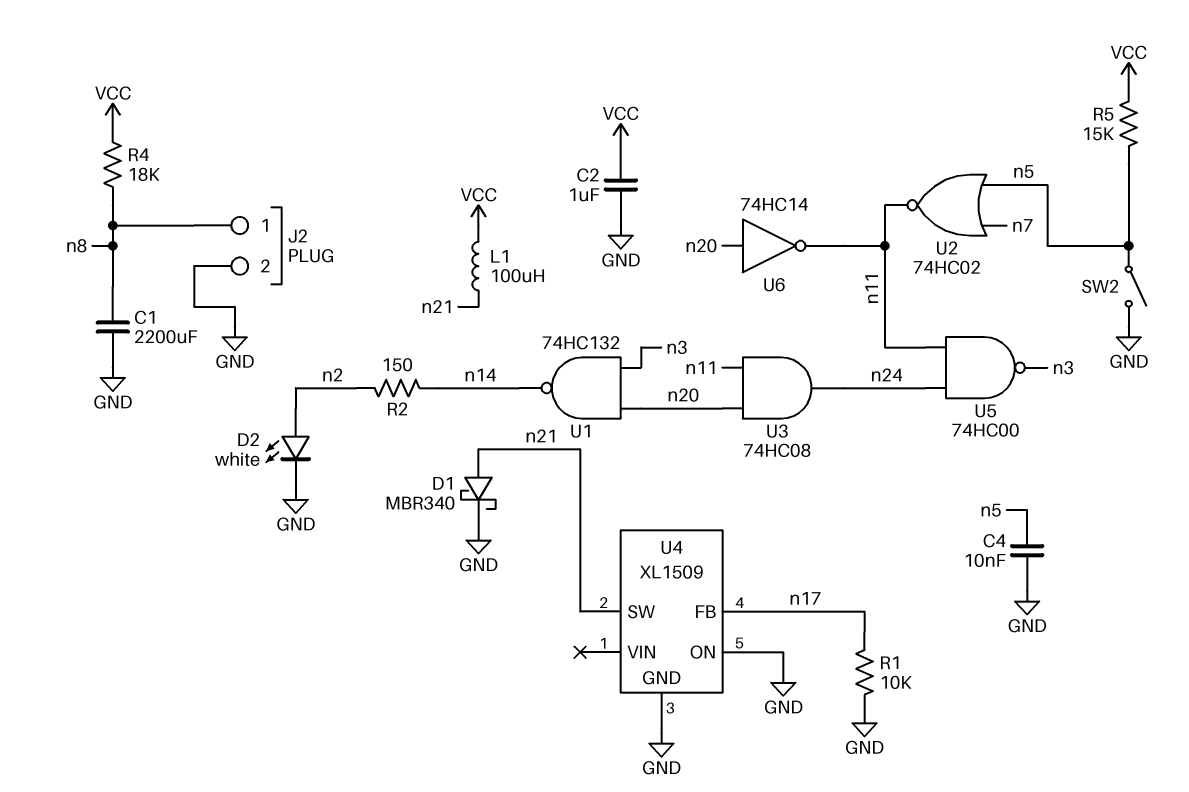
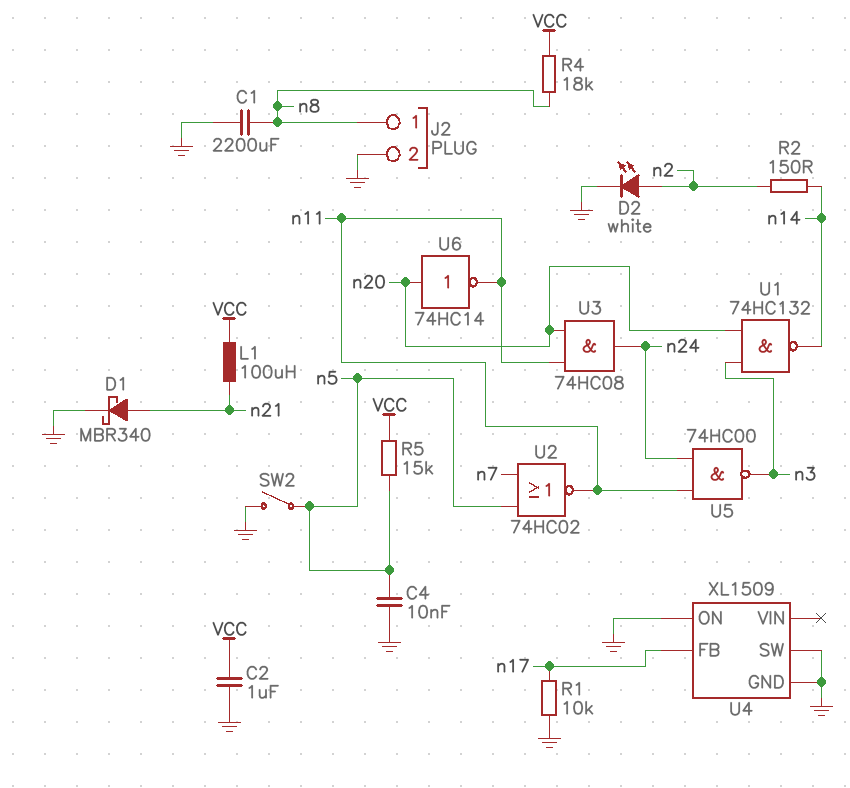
U4 pin SW: n21 -> GND

